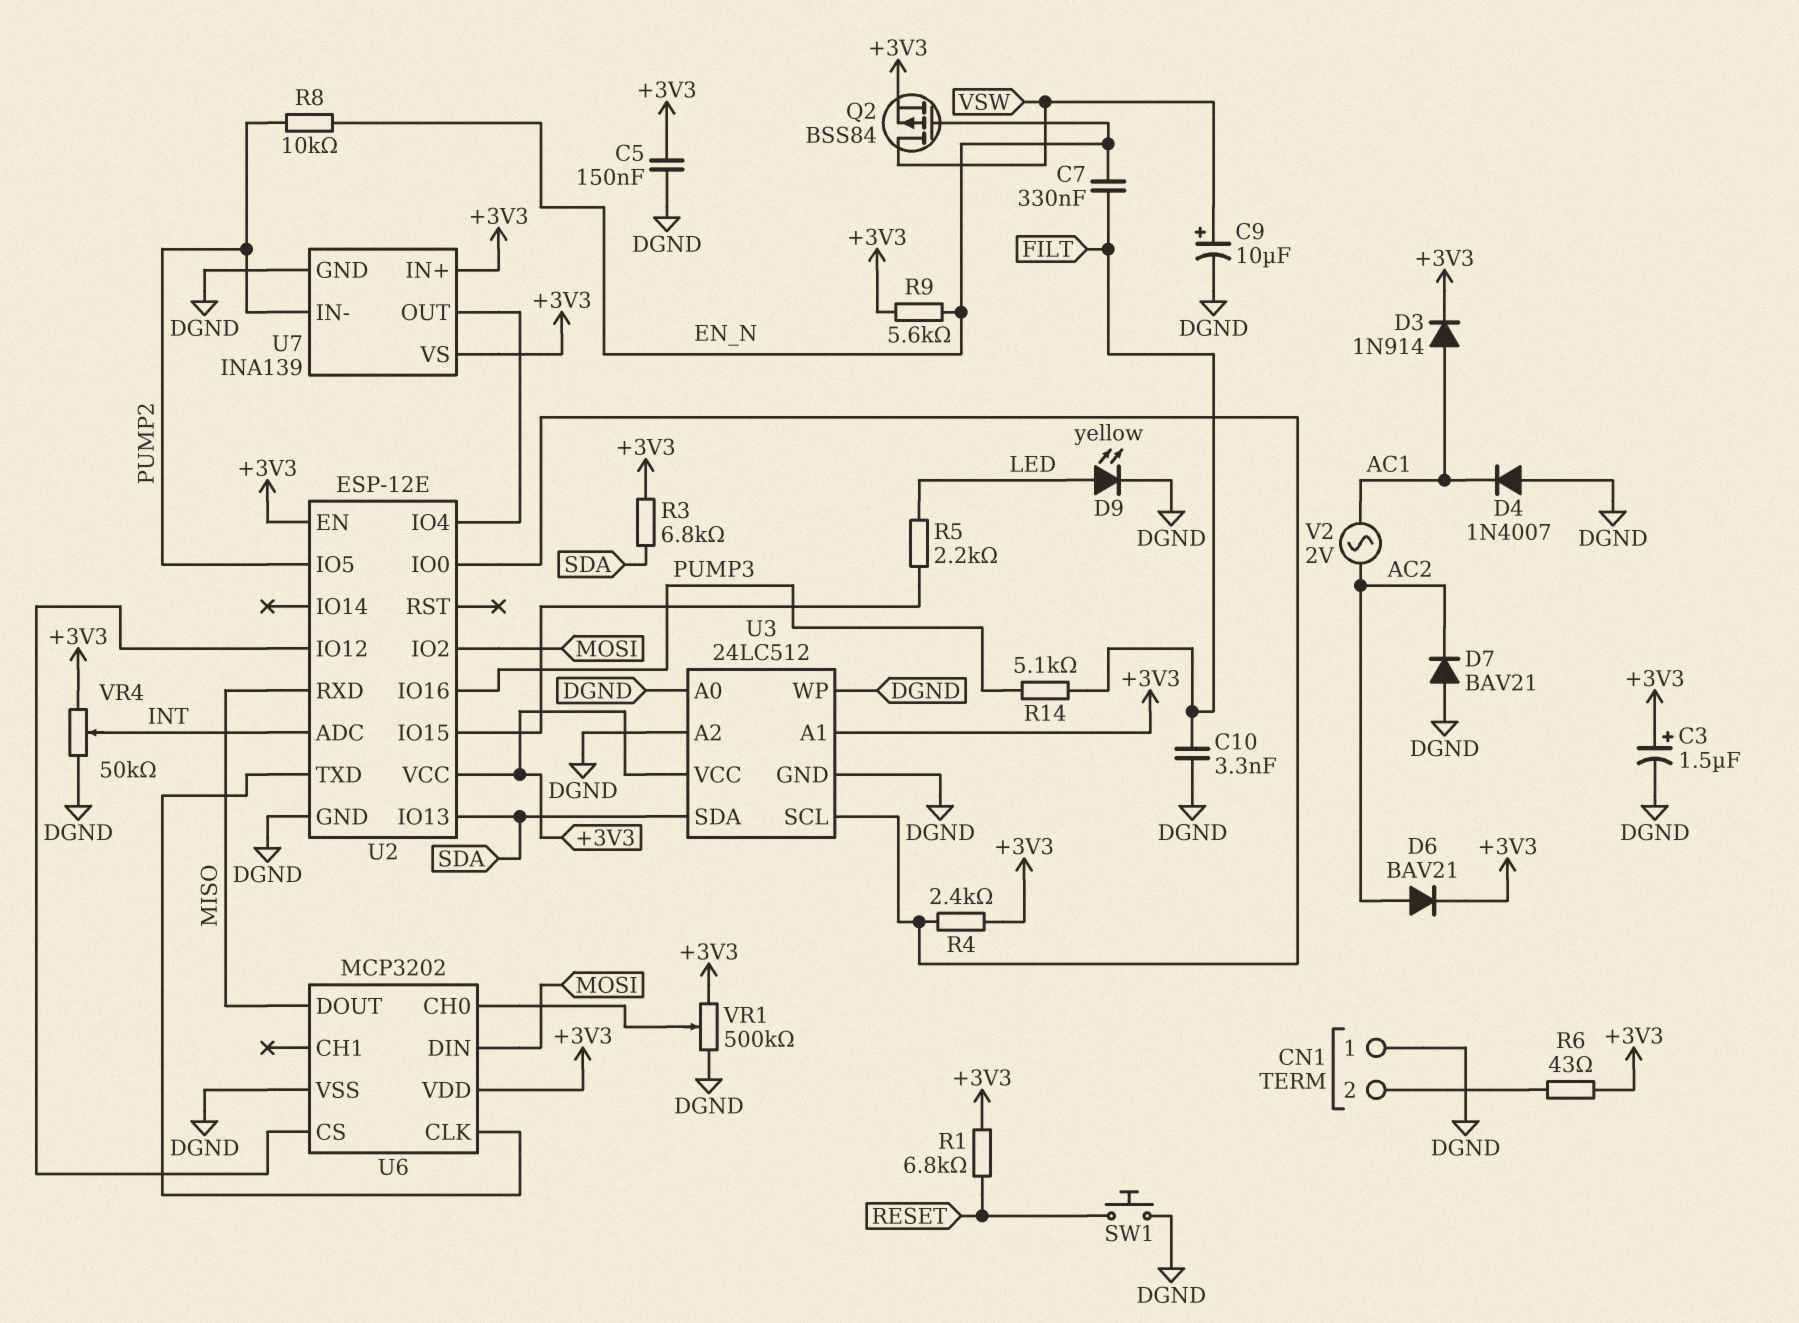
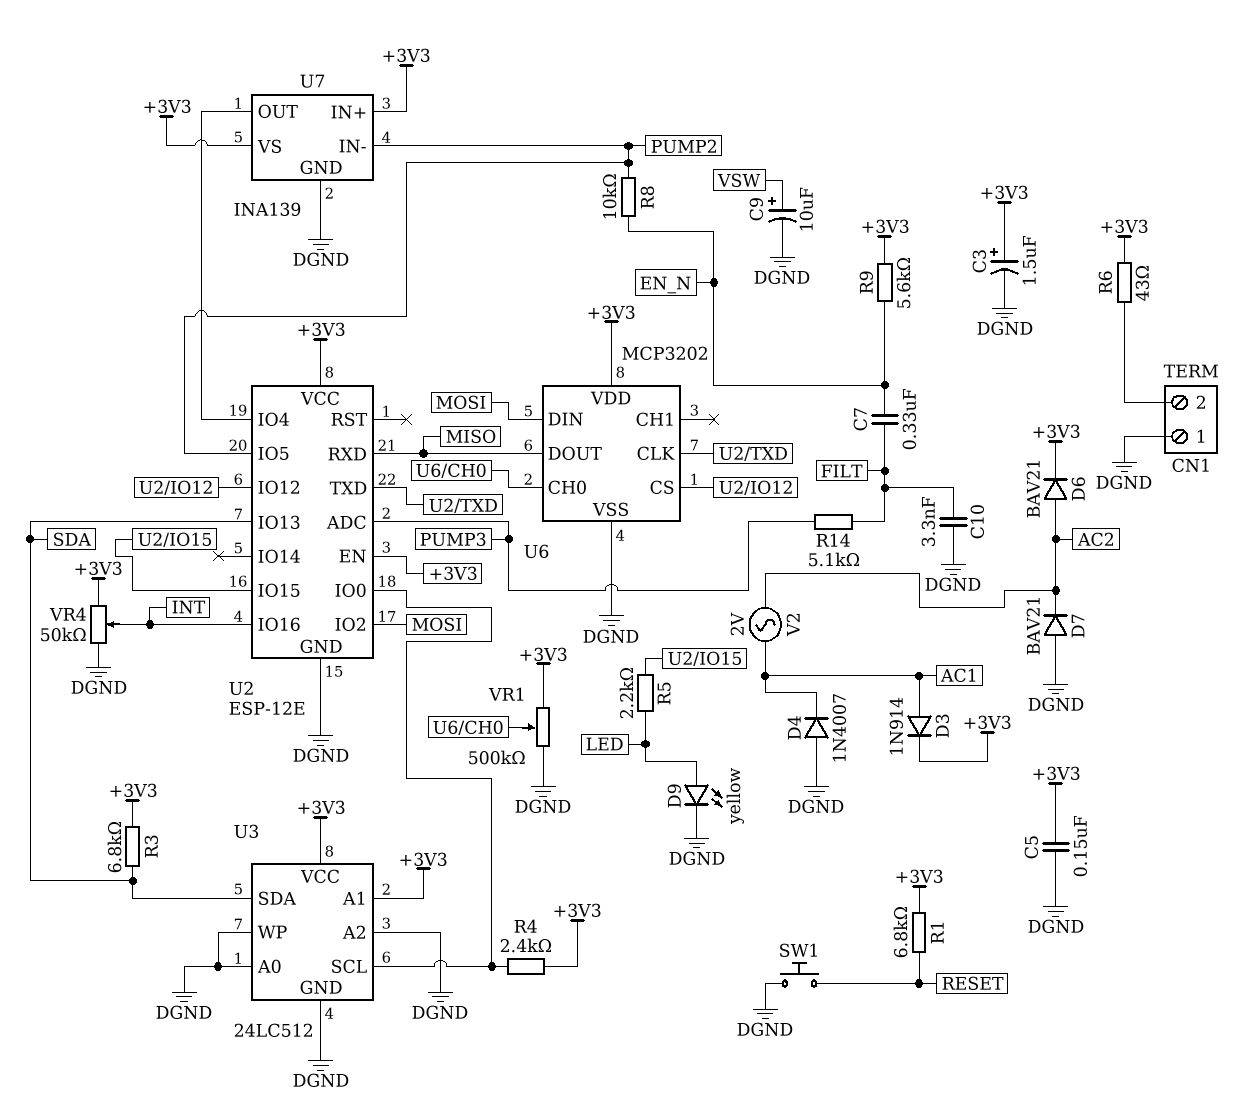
Q2: PMOS BSS84 (G EN_N, D VSW, S +3V3) -> none
U2 pin ADC: INT -> PUMP3
U2 pin IO16: PUMP3 -> INT

